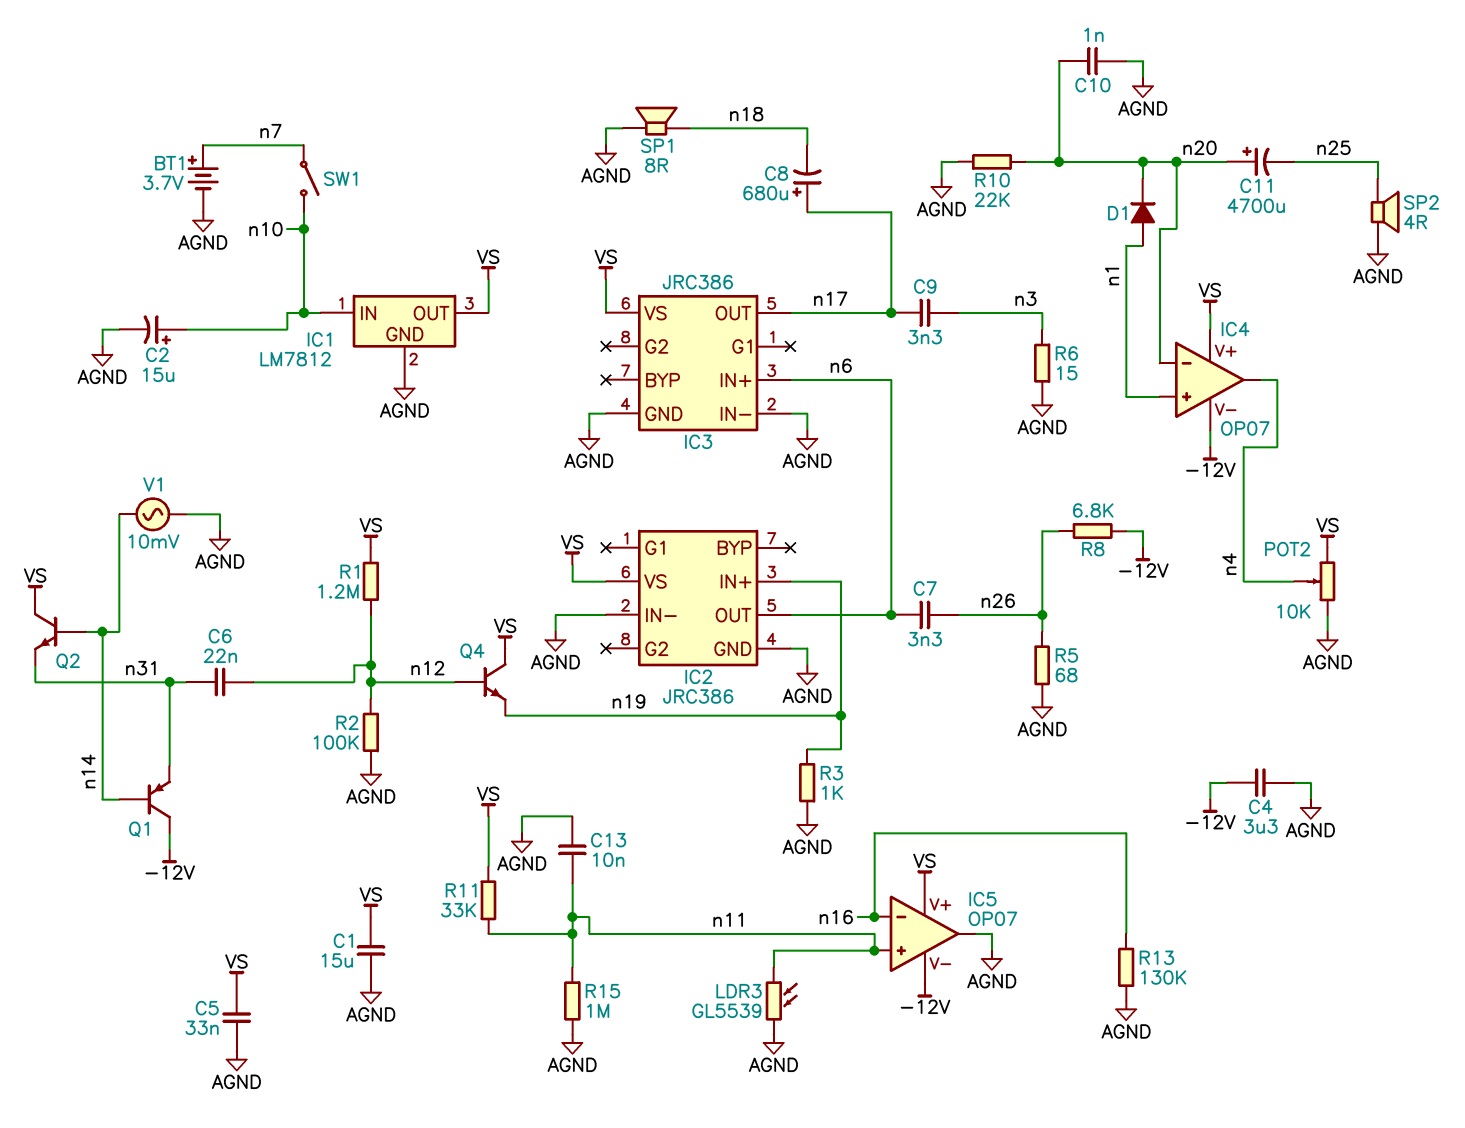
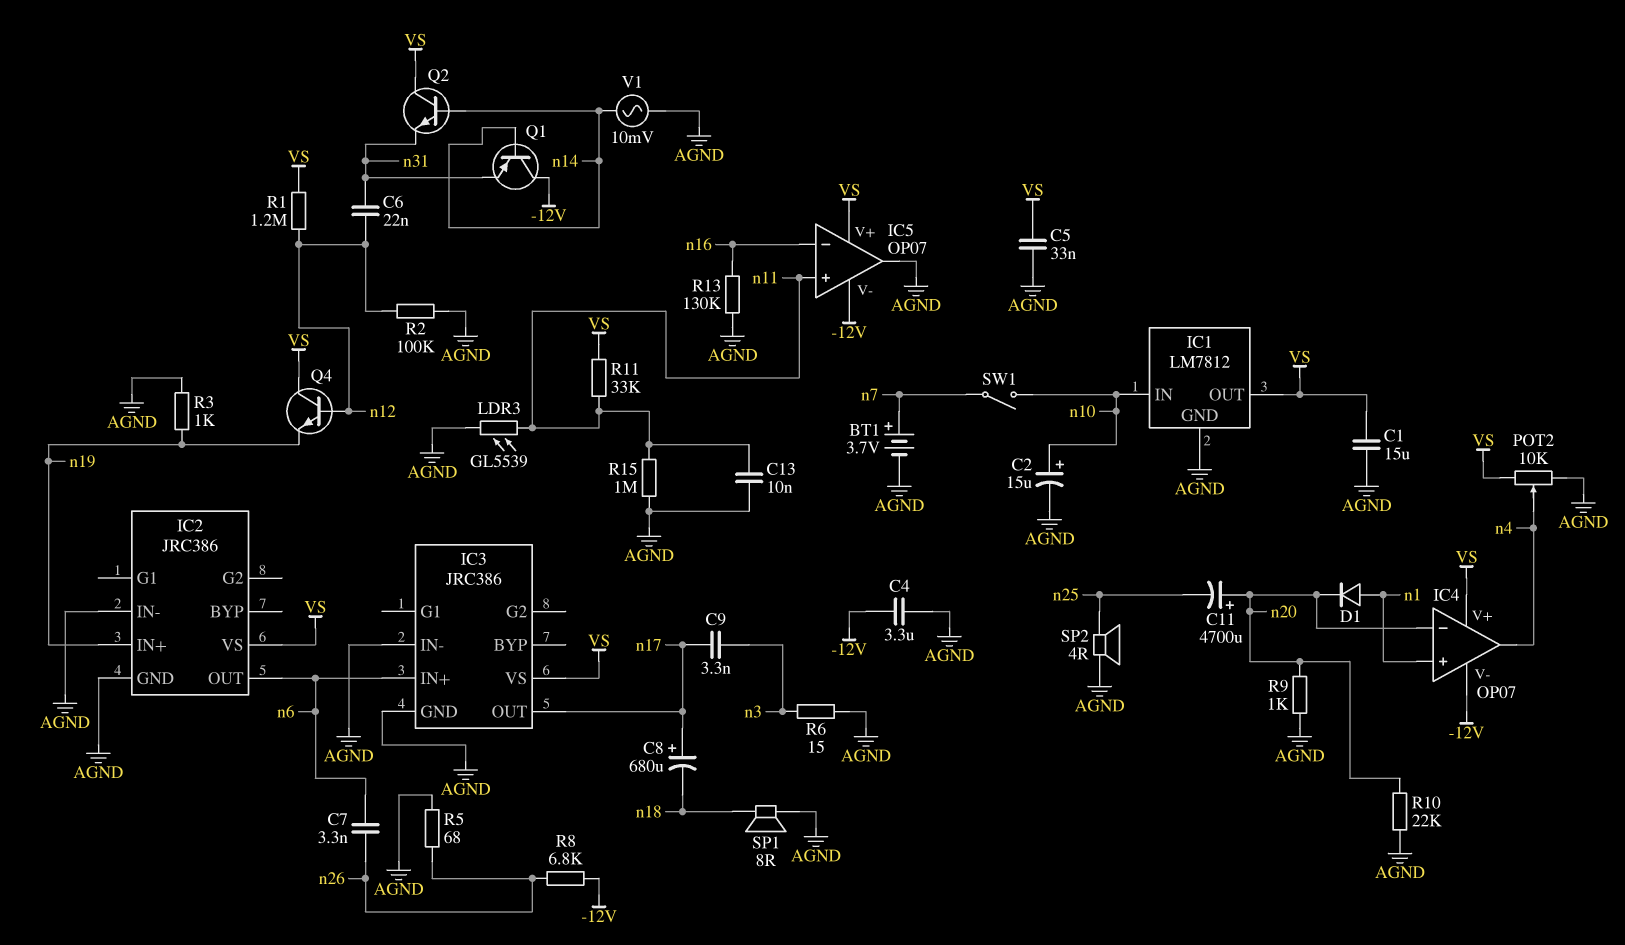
C10: 1nF (AGND, n20) -> none
R9: none -> 1k (AGND, n20)

